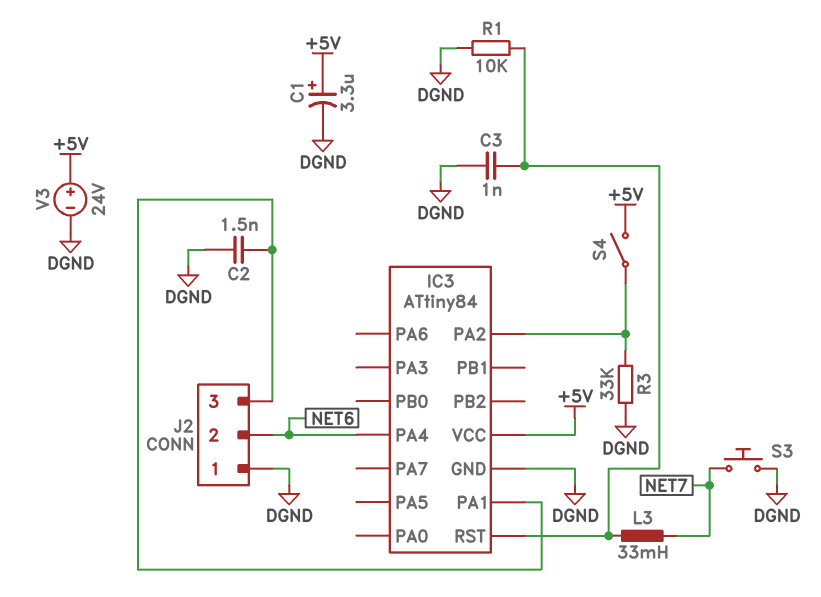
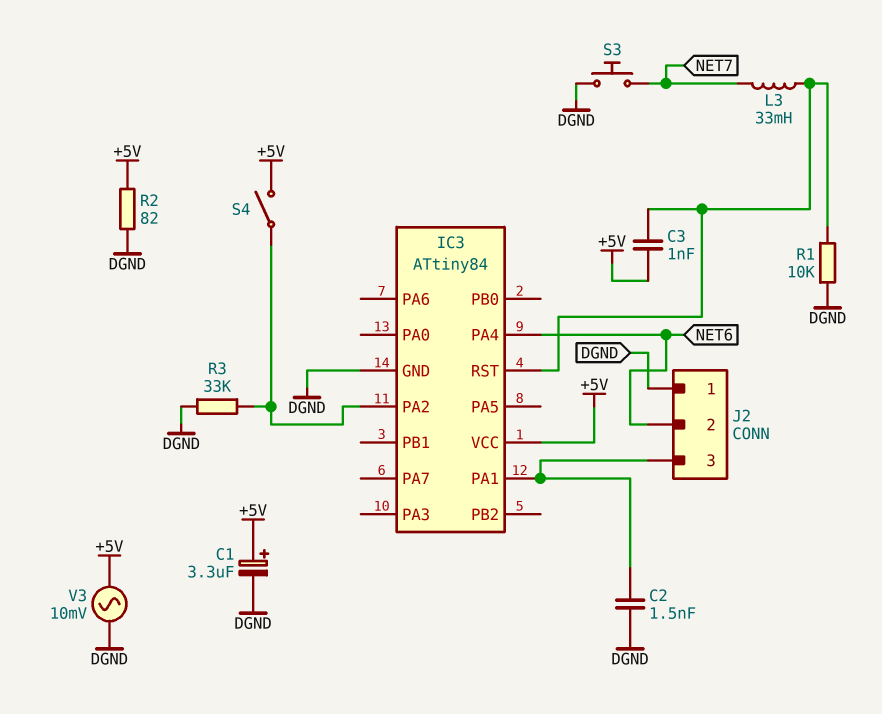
C3: 1nF (DGND, IC3/RST) -> 1nF (+5V, IC3/RST)
R2: none -> 82 (+5V, DGND)
V3: 24V (plus +5V, minus DGND) -> AC 10mV (+5V, DGND)

